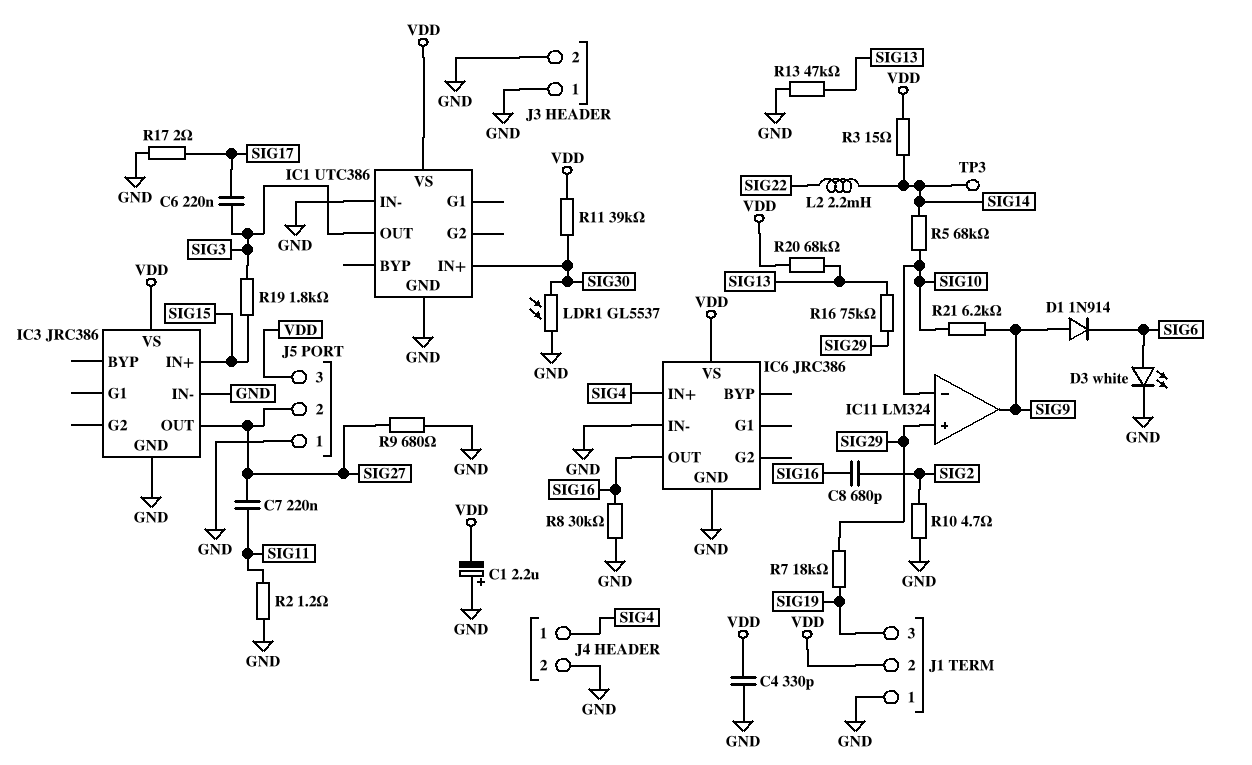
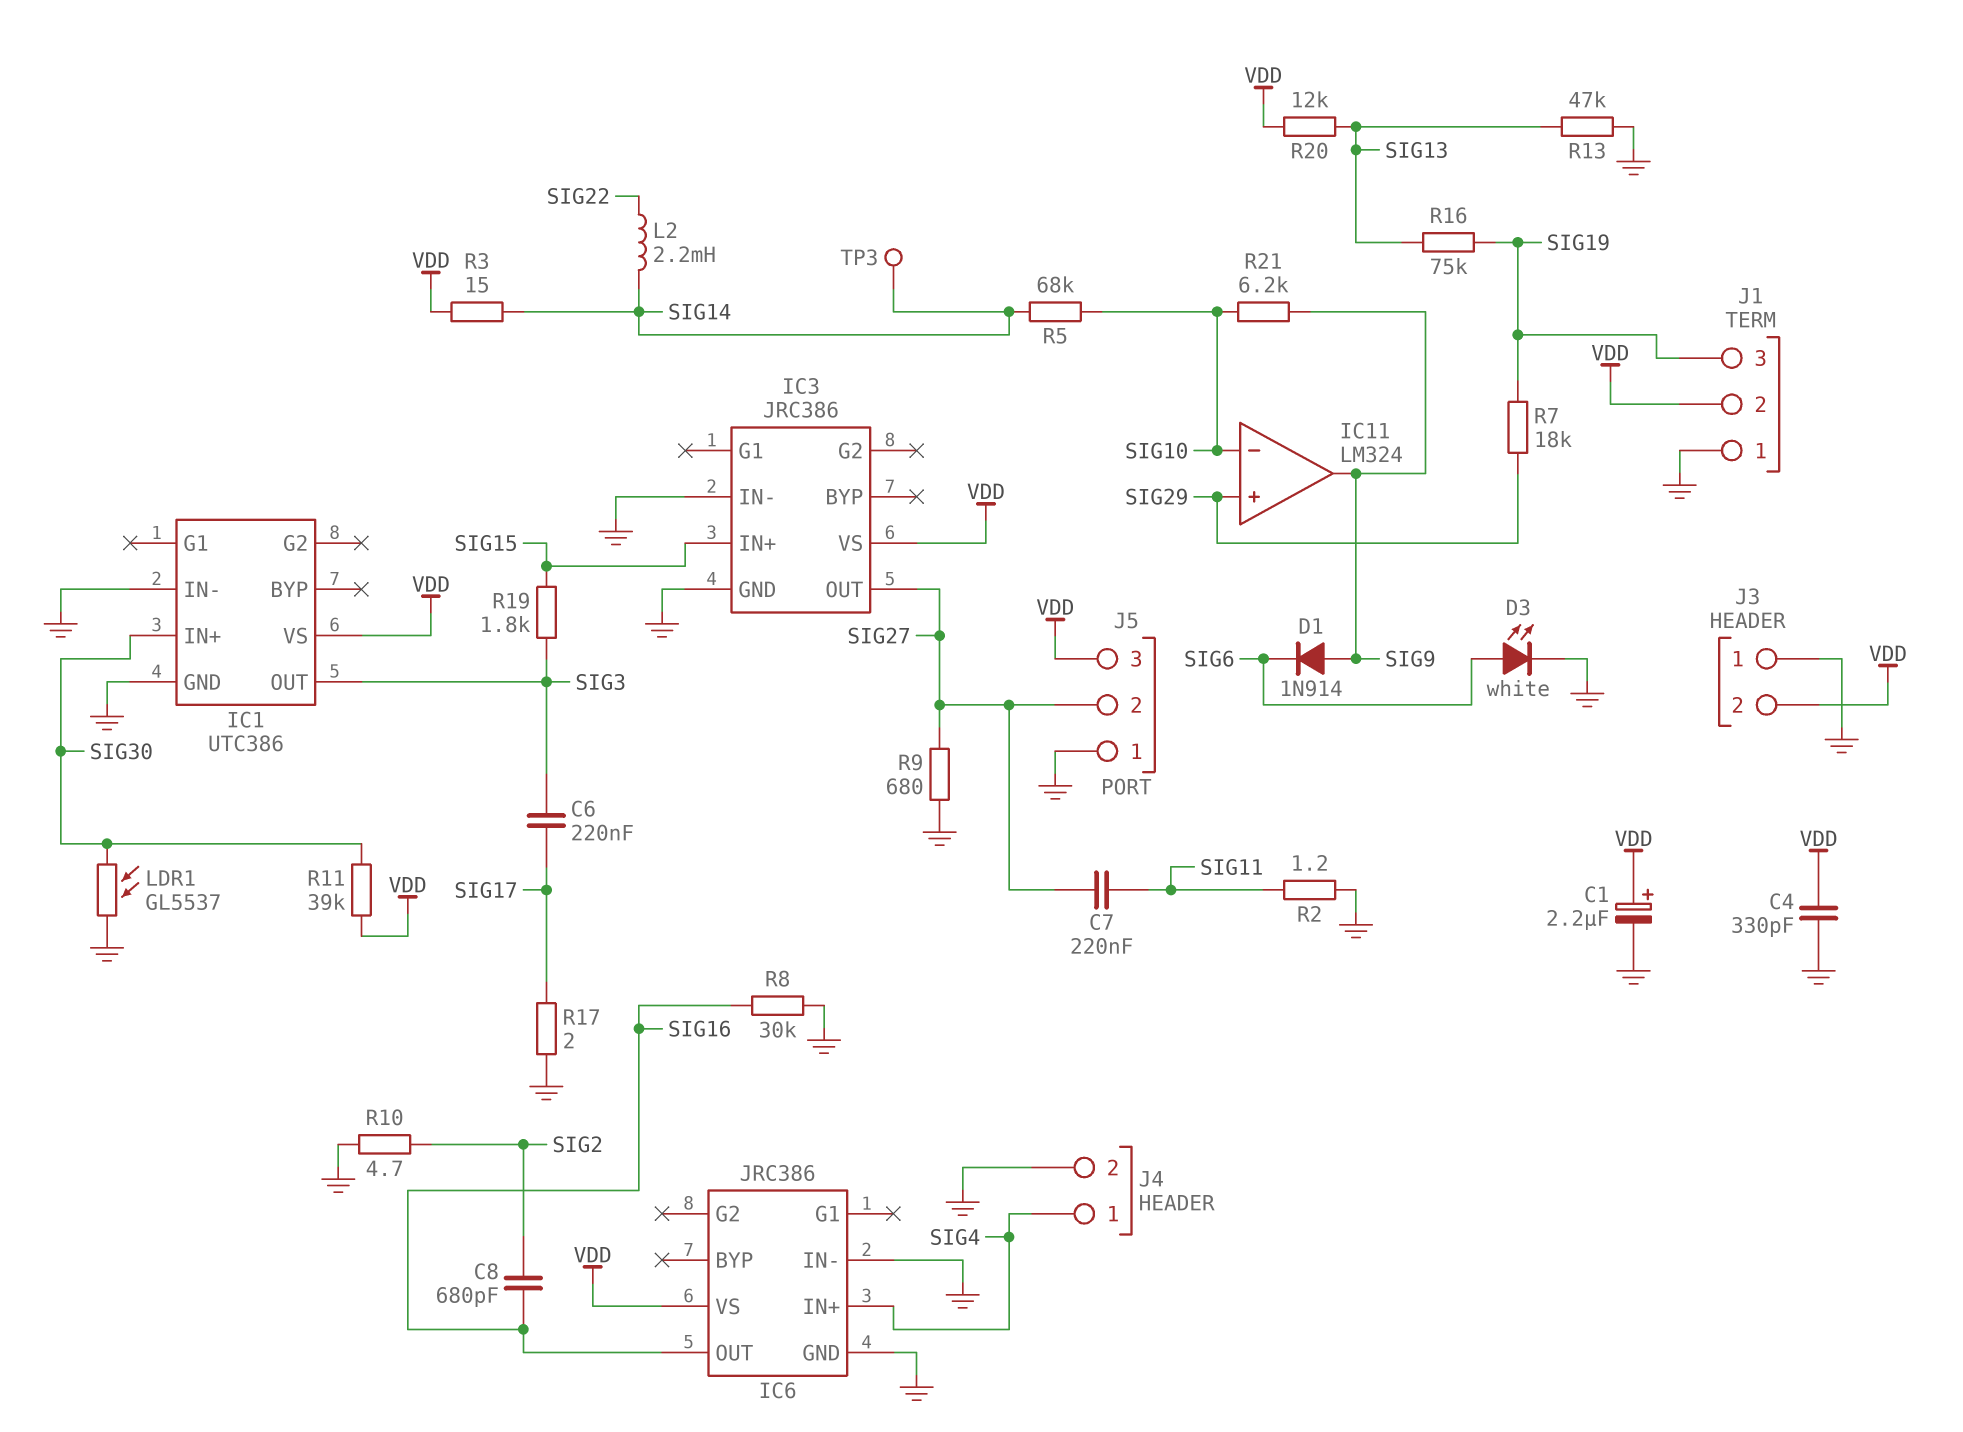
C1: 2.2uF (plus GND, minus VDD) -> 2.2uF (plus VDD, minus GND)
J3 pin 2: GND -> VDD
R16: 75k (SIG13, SIG29) -> 75k (SIG13, SIG19)
R20: 68k (SIG13, VDD) -> 12k (SIG13, VDD)

